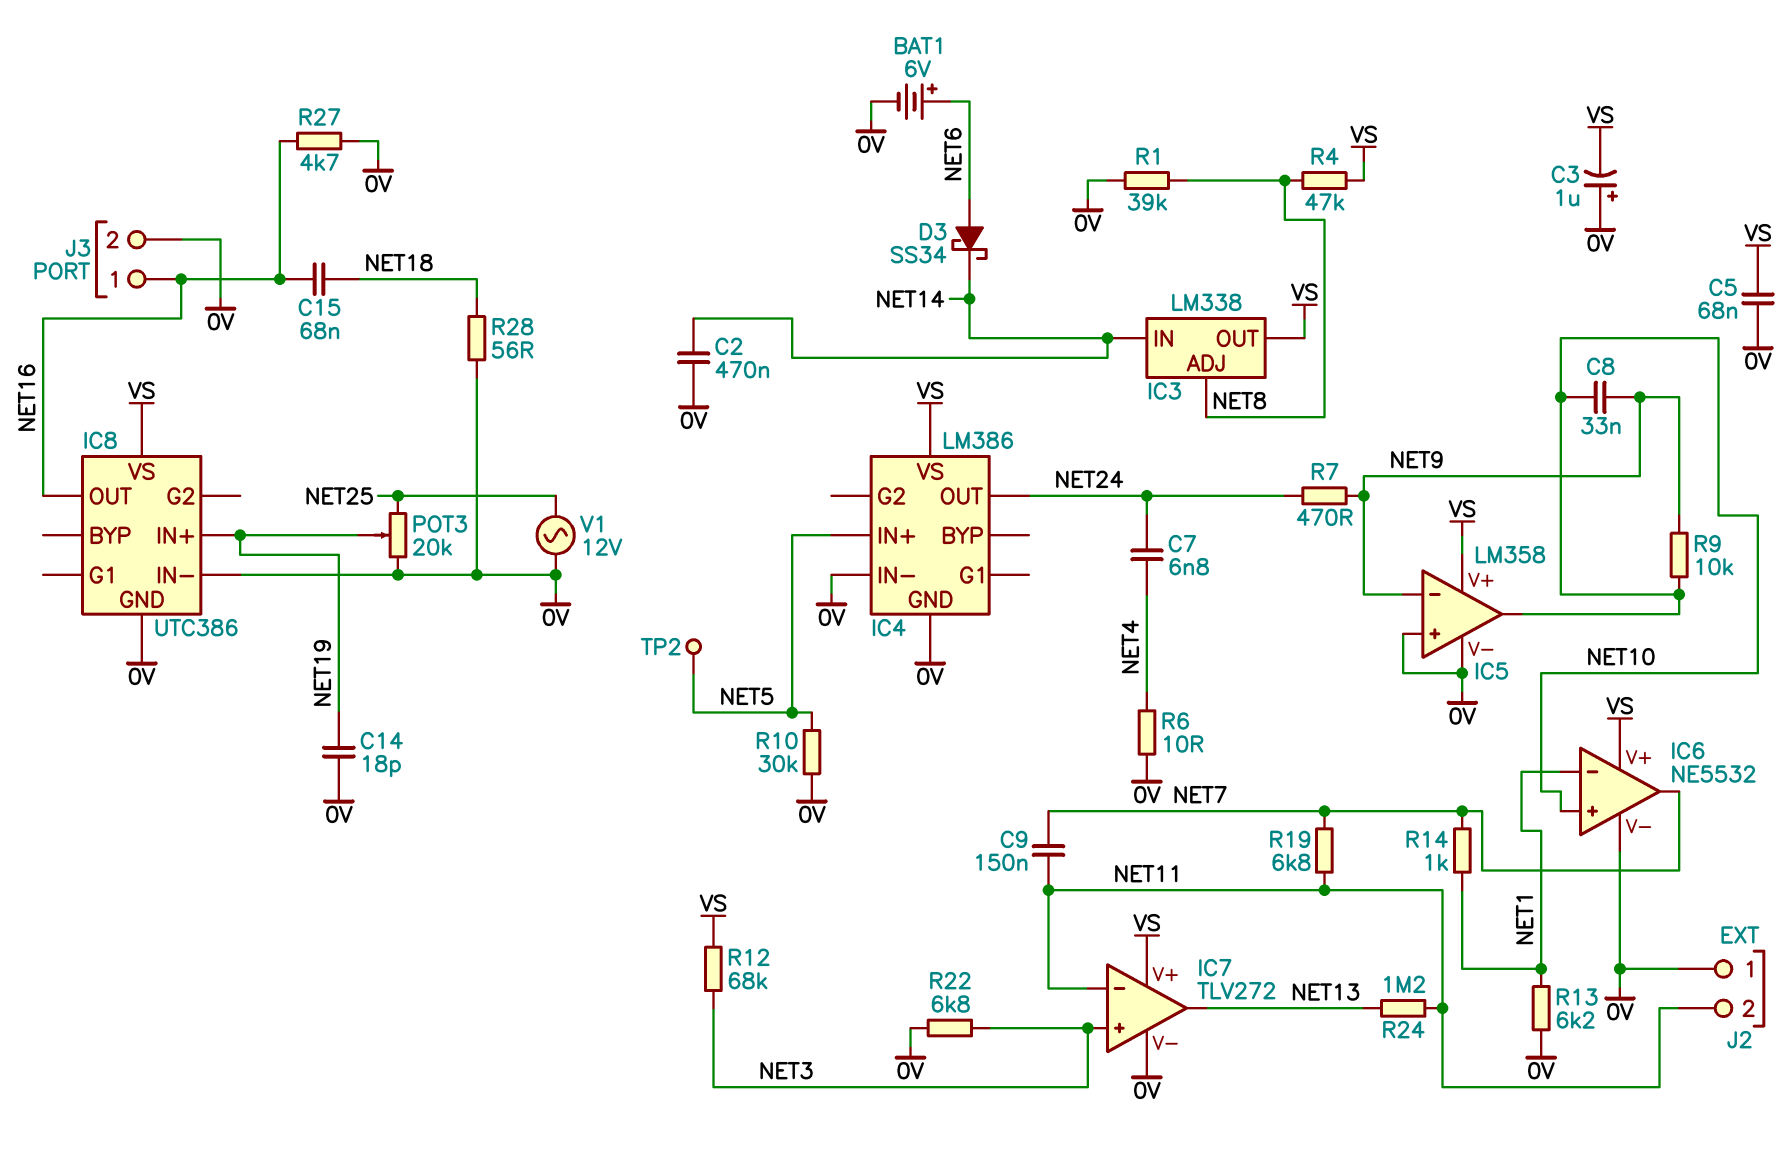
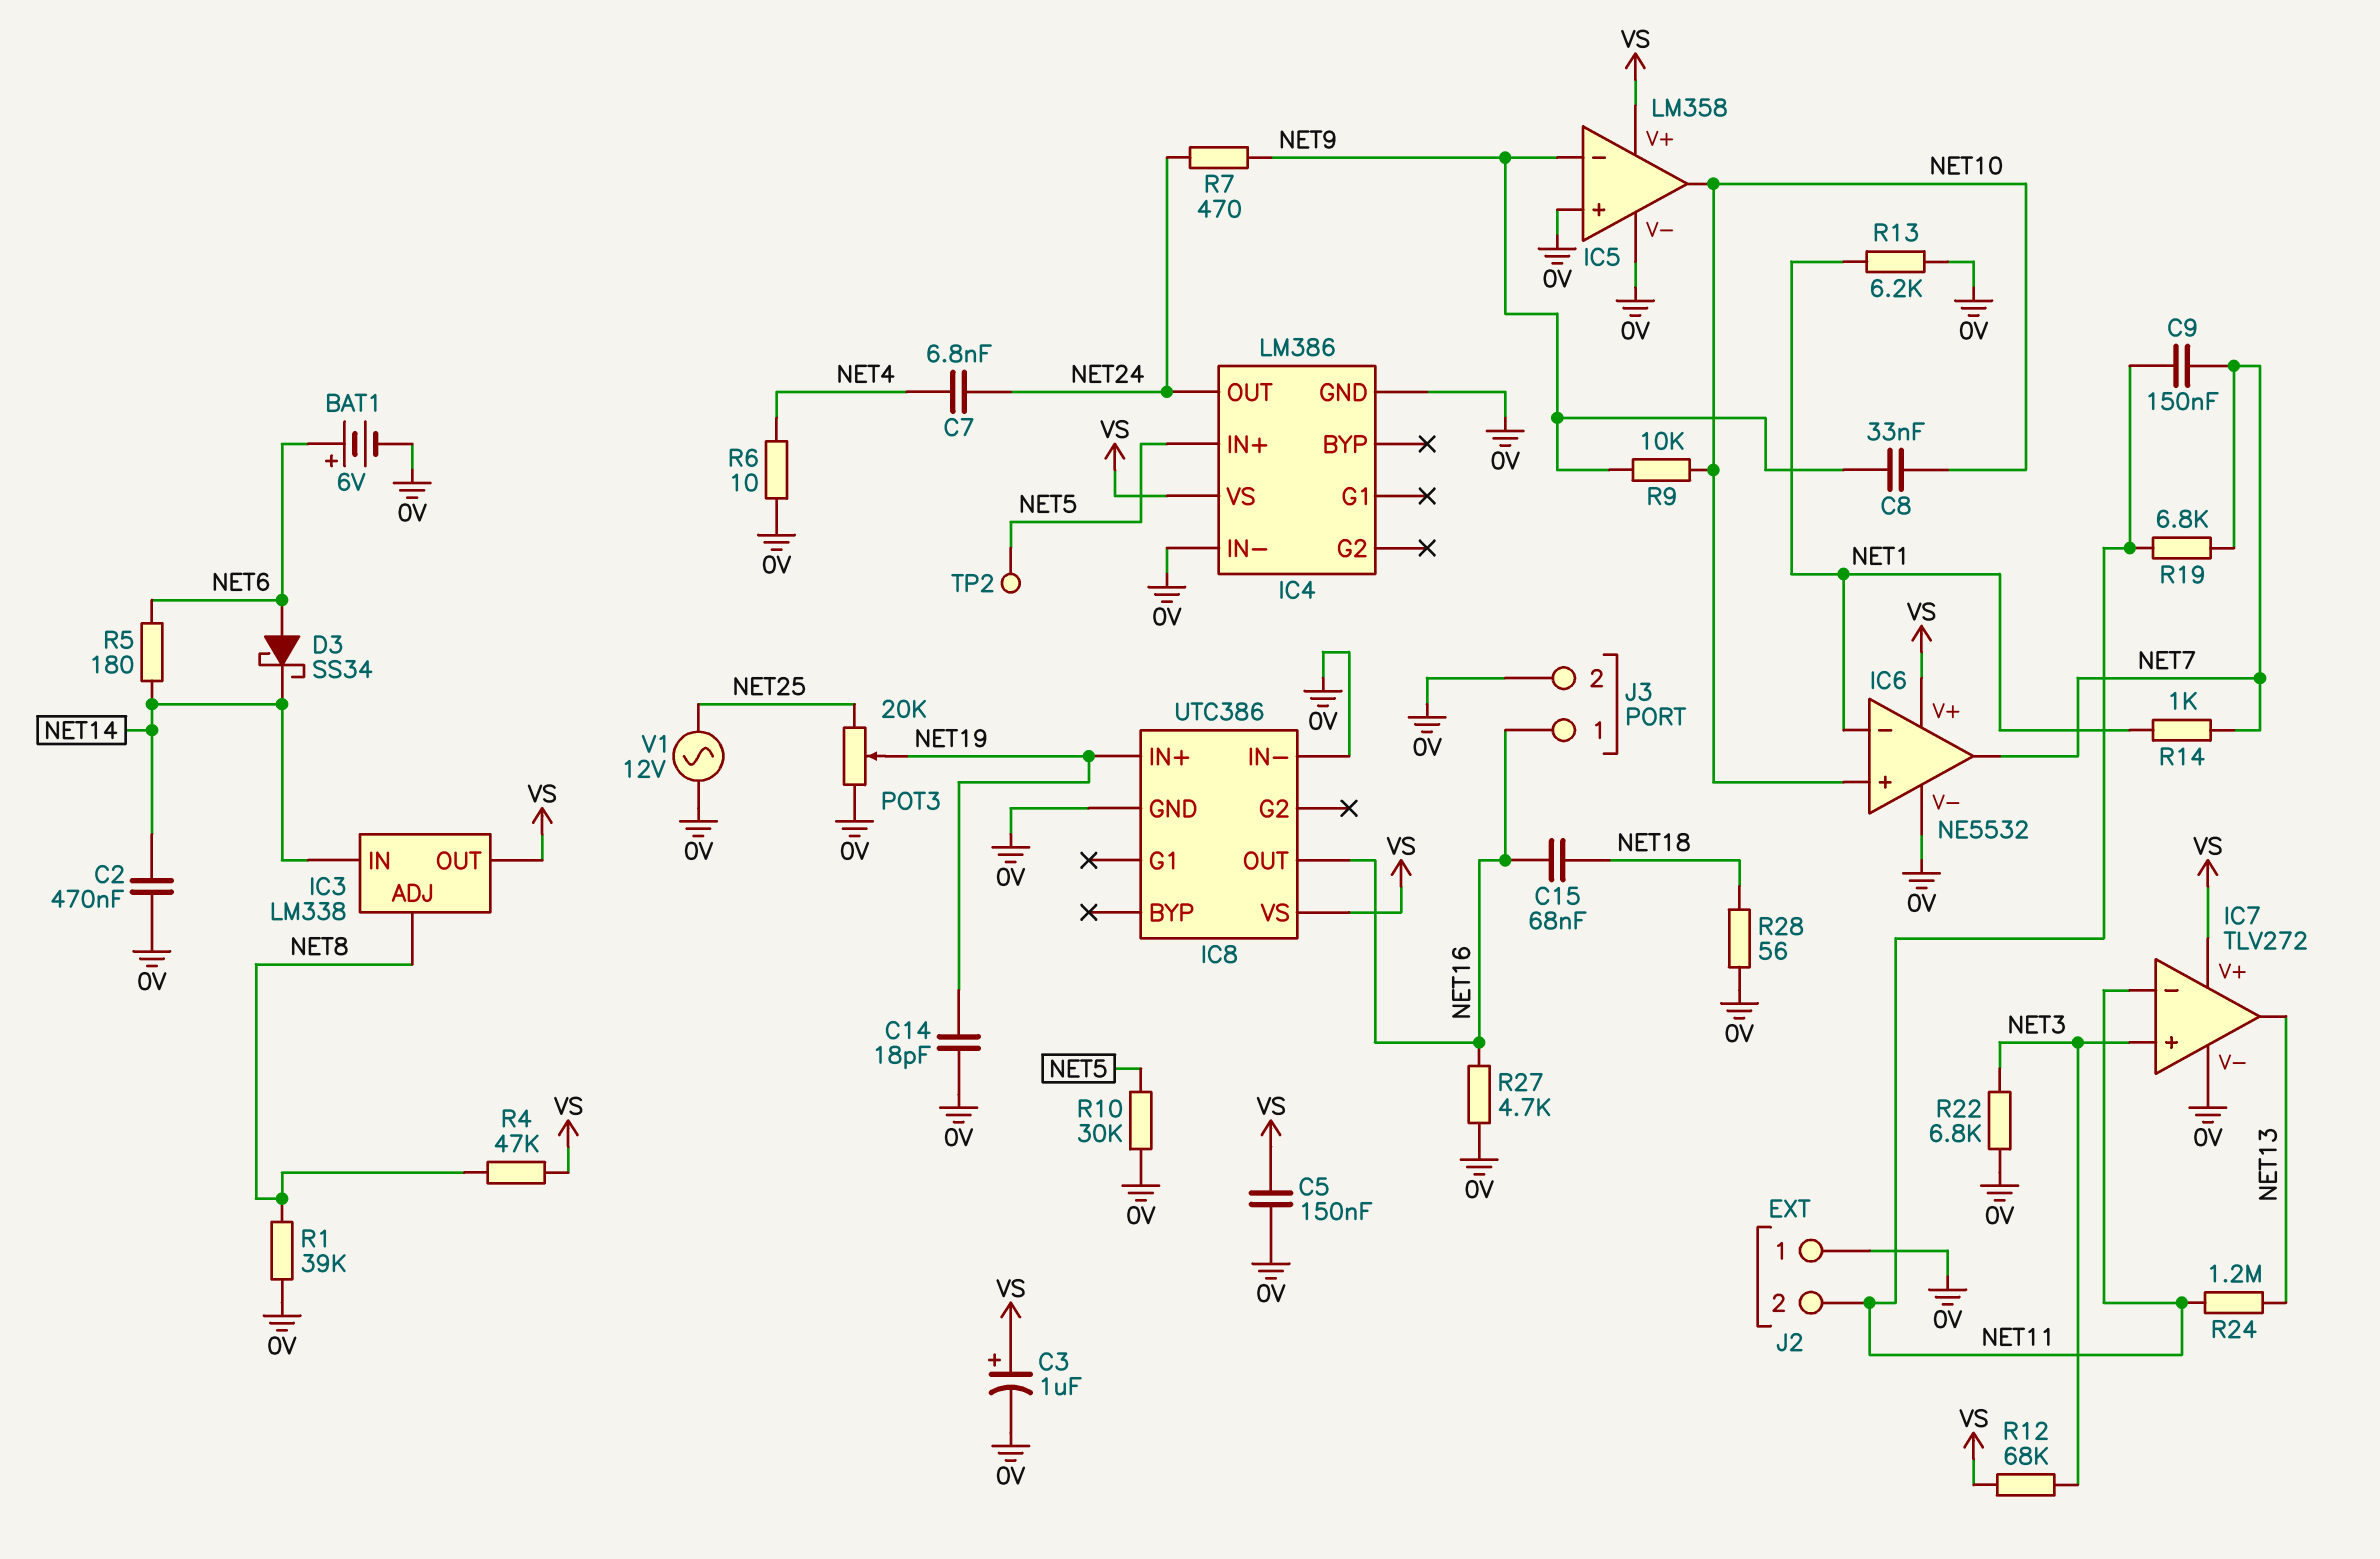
C3: 1uF (plus 0V, minus VS) -> 1uF (plus VS, minus 0V)
C5: 68nF (0V, VS) -> 150nF (0V, VS)
R5: none -> 180 (NET6, NET14)

